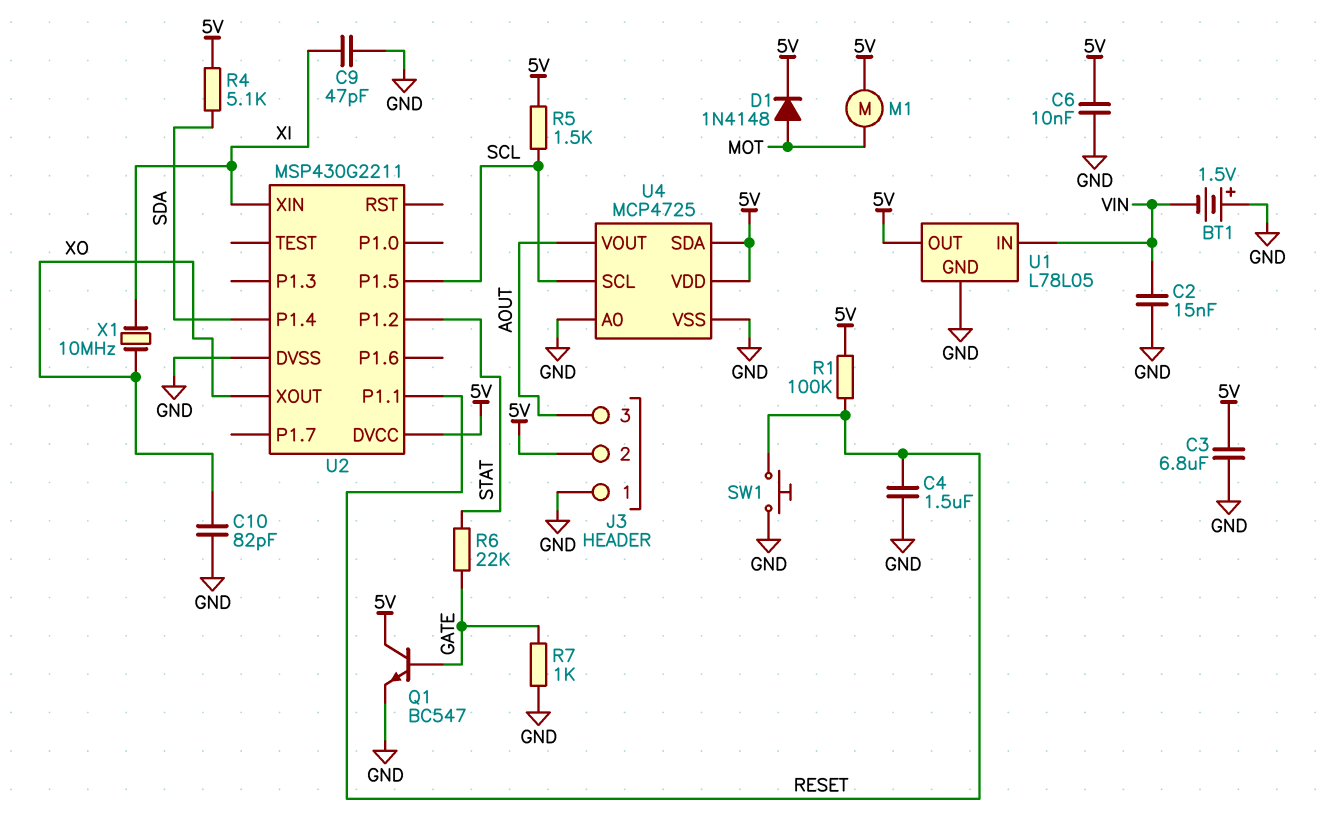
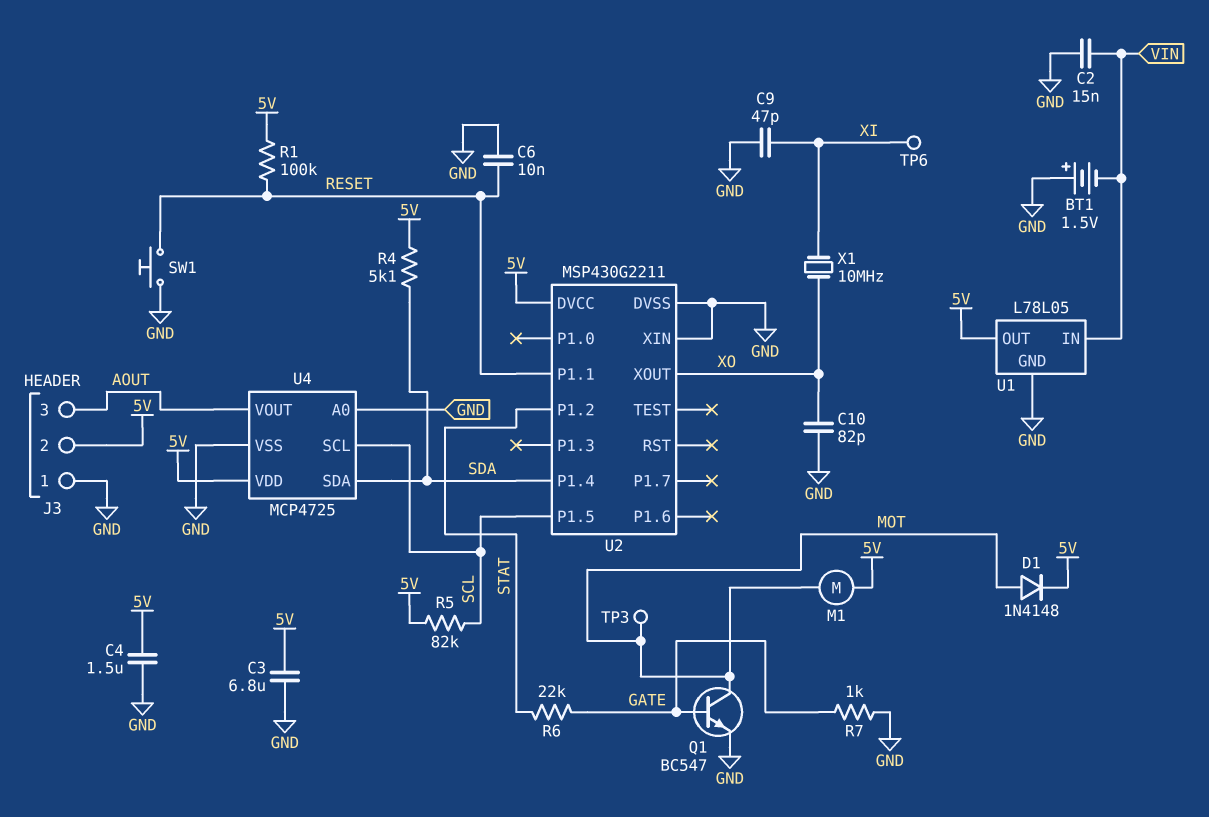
C4: 1.5uF (GND, RESET) -> 1.5uF (5V, GND)
C6: 10nF (5V, GND) -> 10nF (GND, RESET)
Q1: NPN BC547 (B GATE, C 5V, E GND) -> NPN BC547 (B GATE, C MOT, E GND)
R5: 1.5k (5V, SCL) -> 82k (5V, SCL)
TP3: none -> test point (MOT)
TP6: none -> test point (XI)
U2 pin XIN: XI -> GND
U4 pin SDA: 5V -> SDA

